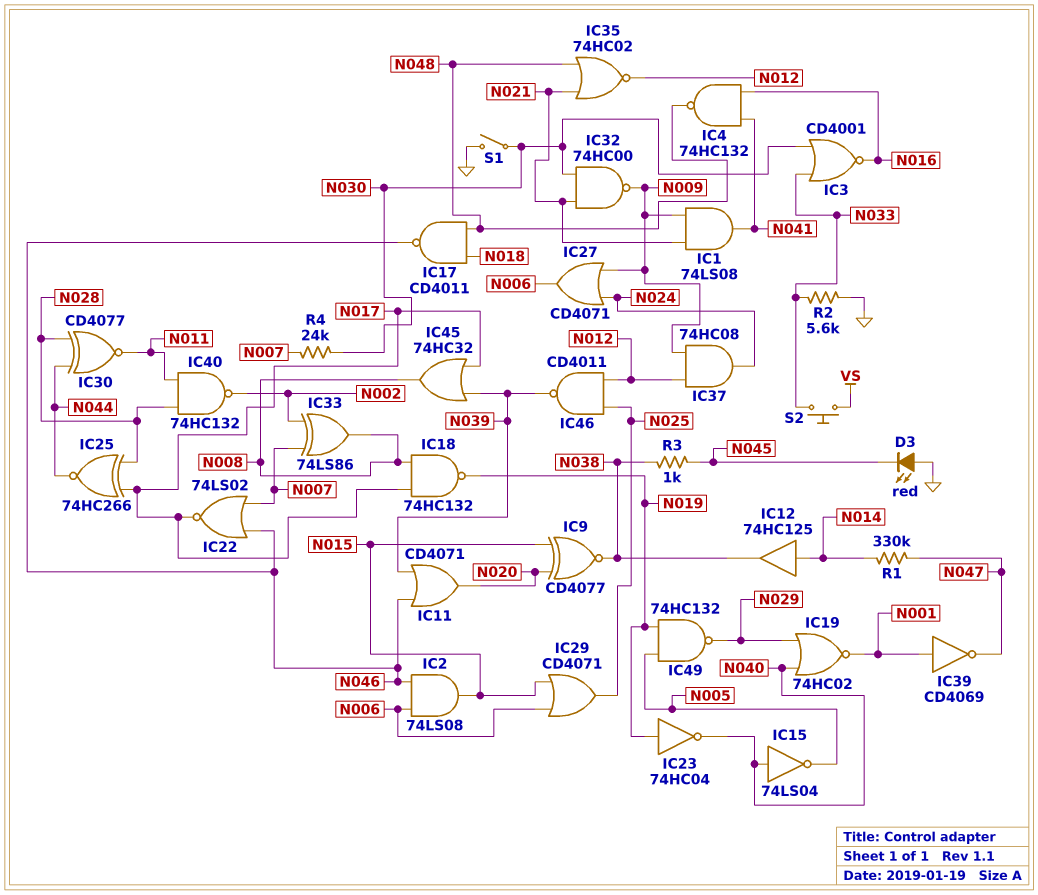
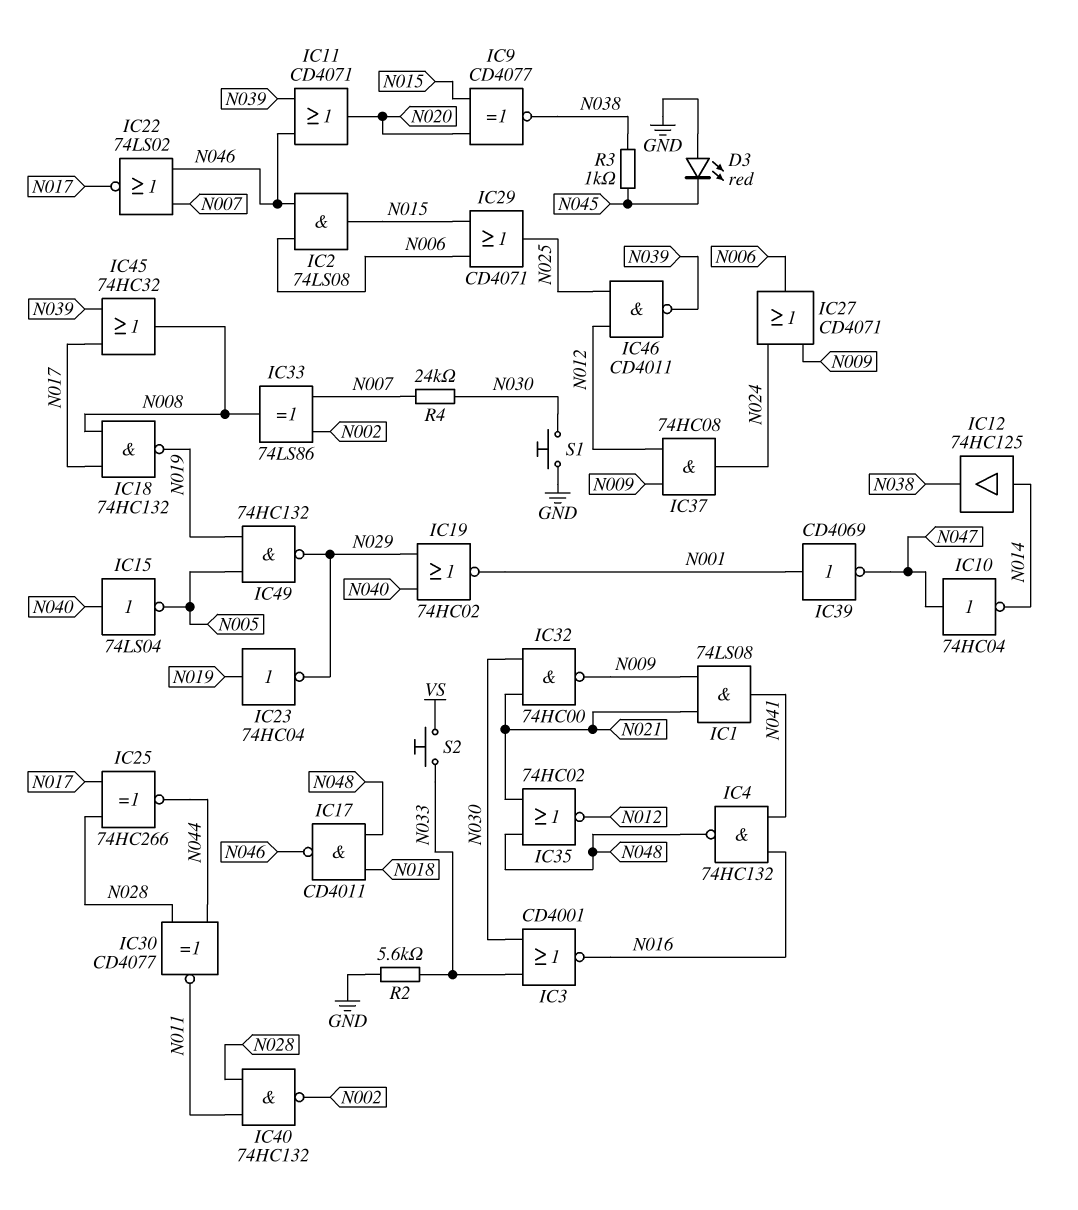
IC10: none -> NOT 74HC04 (in N047, out N014)
IC23: NOT 74HC04 (in N019, out N040) -> NOT 74HC04 (in N019, out N029)
R1: 330k (N014, N047) -> none
S1: switch (GND, N030) -> button (GND, N030)

